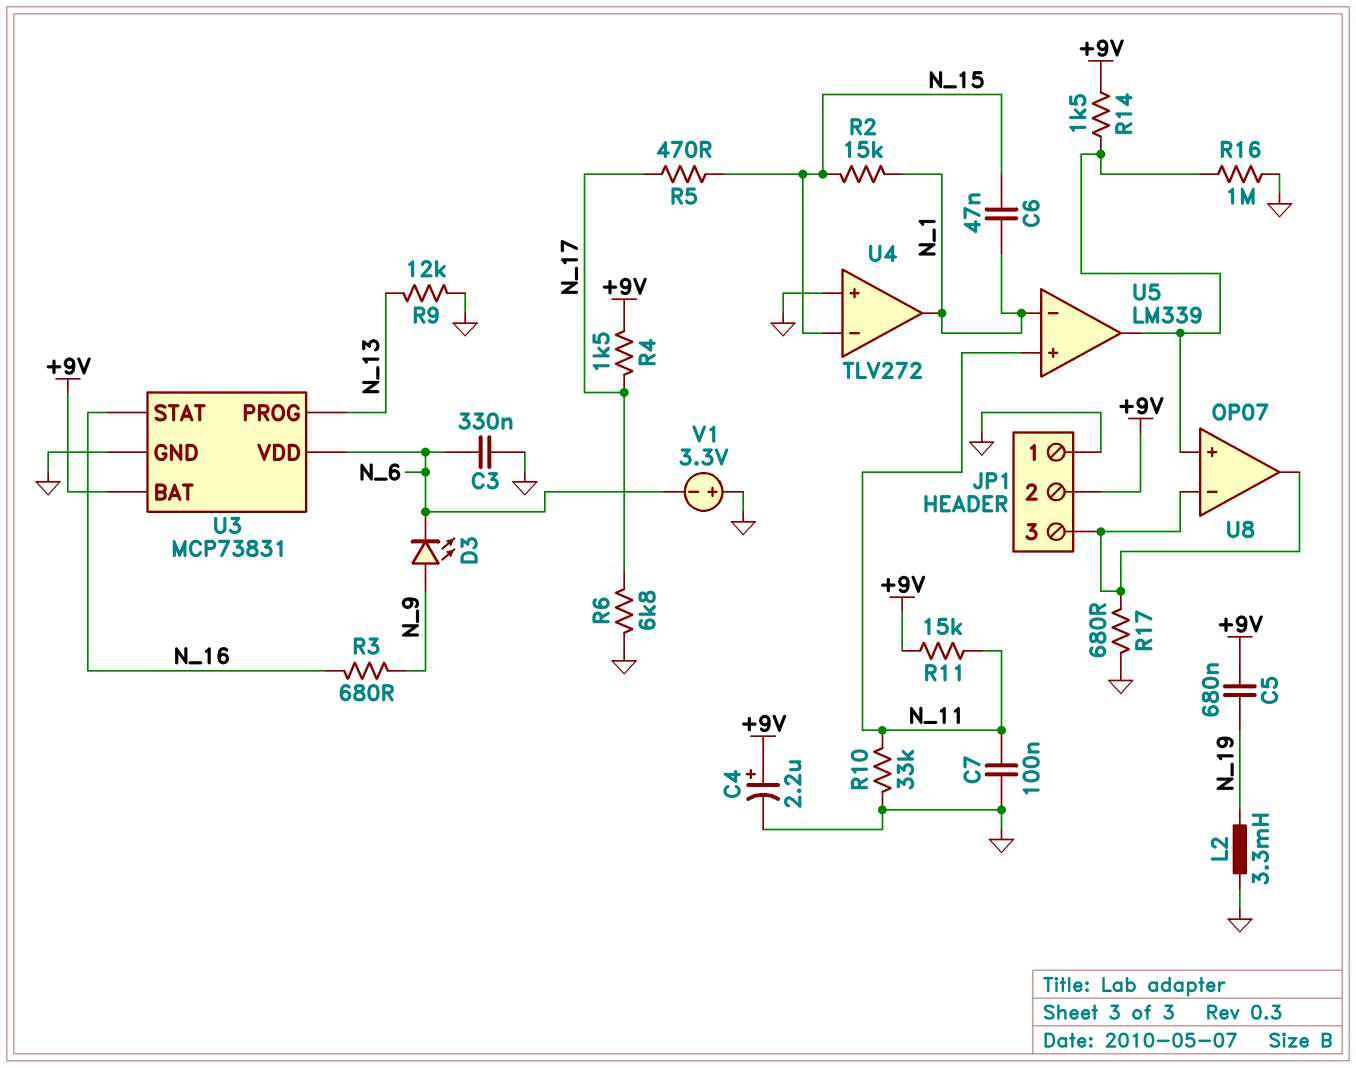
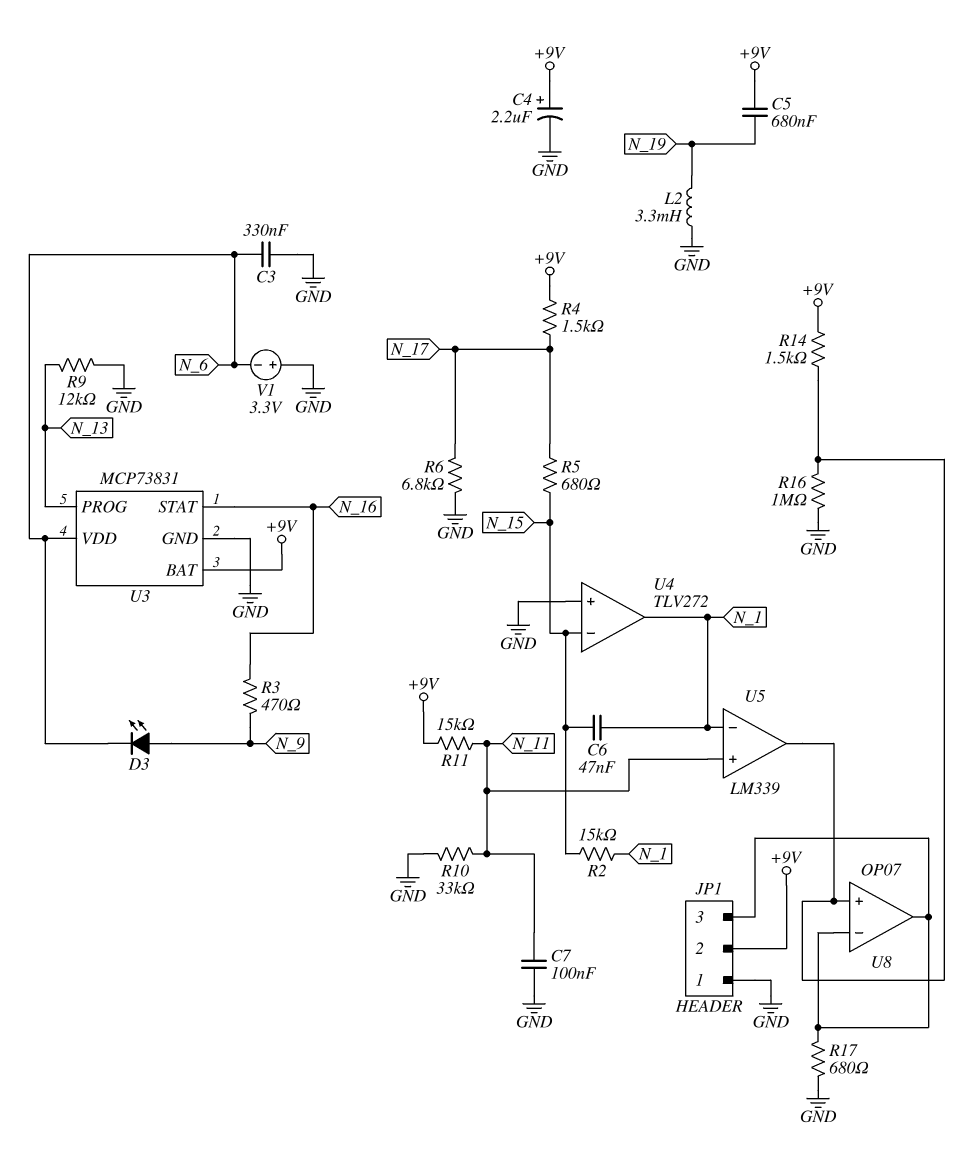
R3: 680 (N_9, N_16) -> 470 (N_9, N_16)
R5: 470 (N_15, N_17) -> 680 (N_15, N_17)

